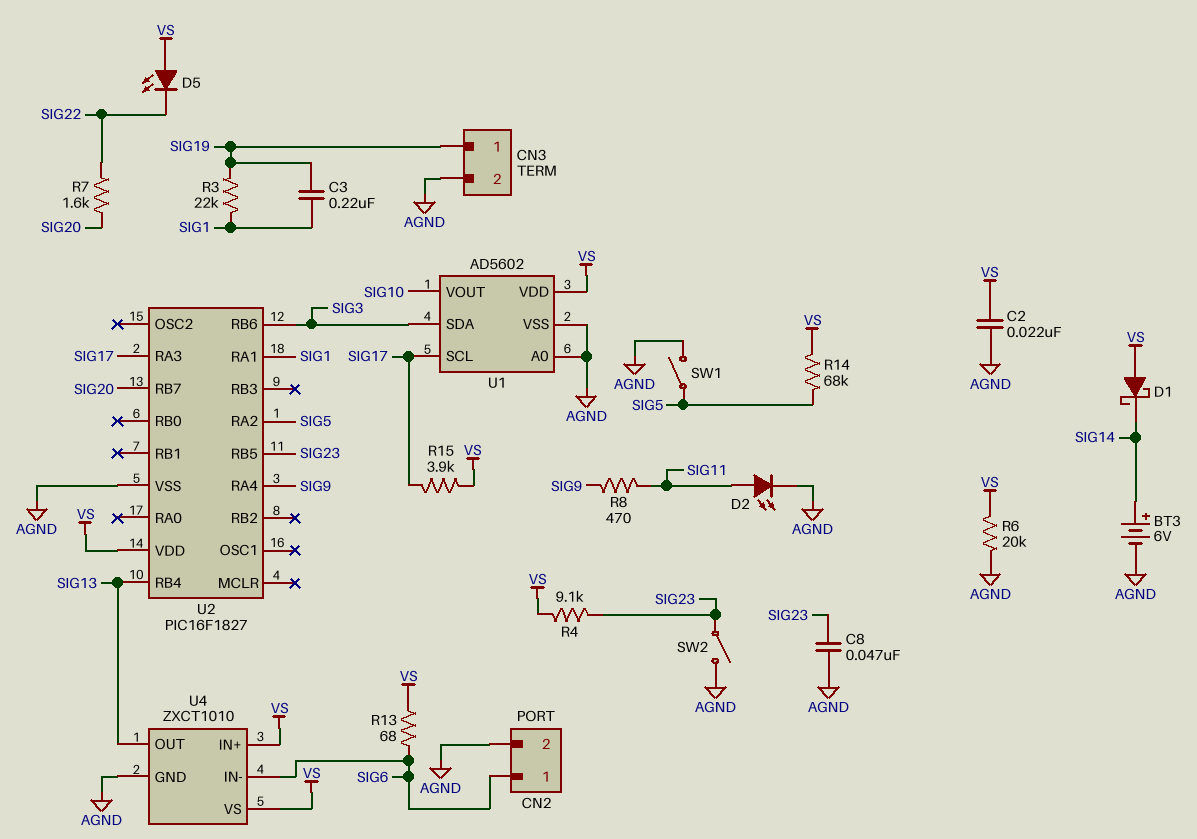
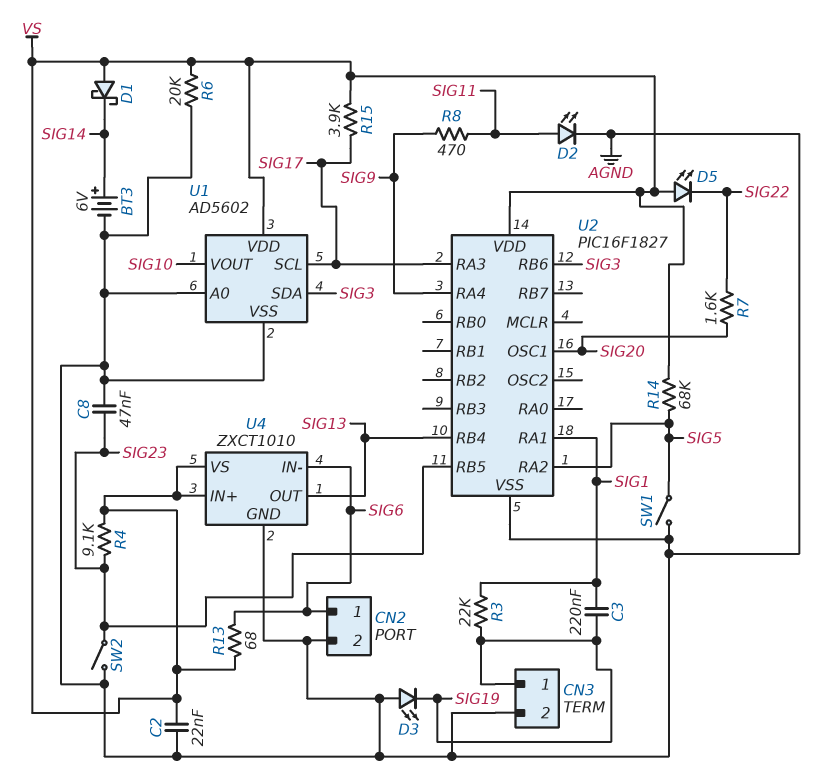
D3: none -> LED (A AGND, K SIG19)
U2 pin OSC1: none -> SIG20
U2 pin RB7: SIG20 -> none

